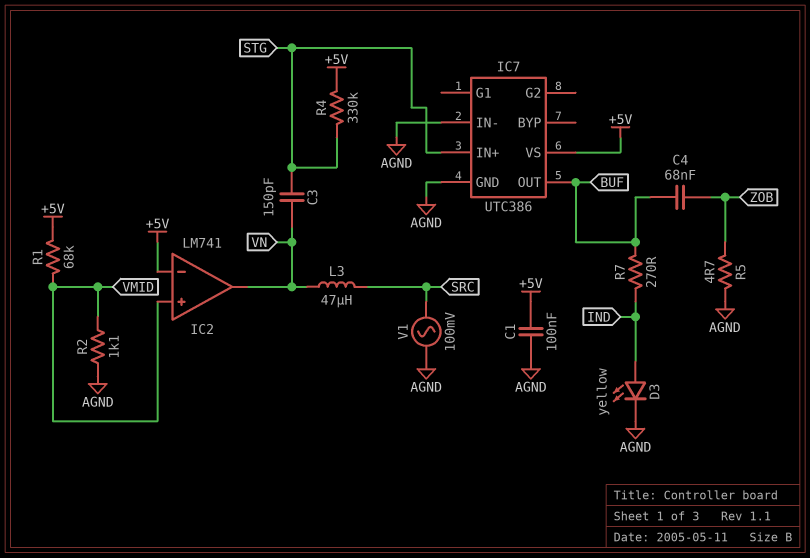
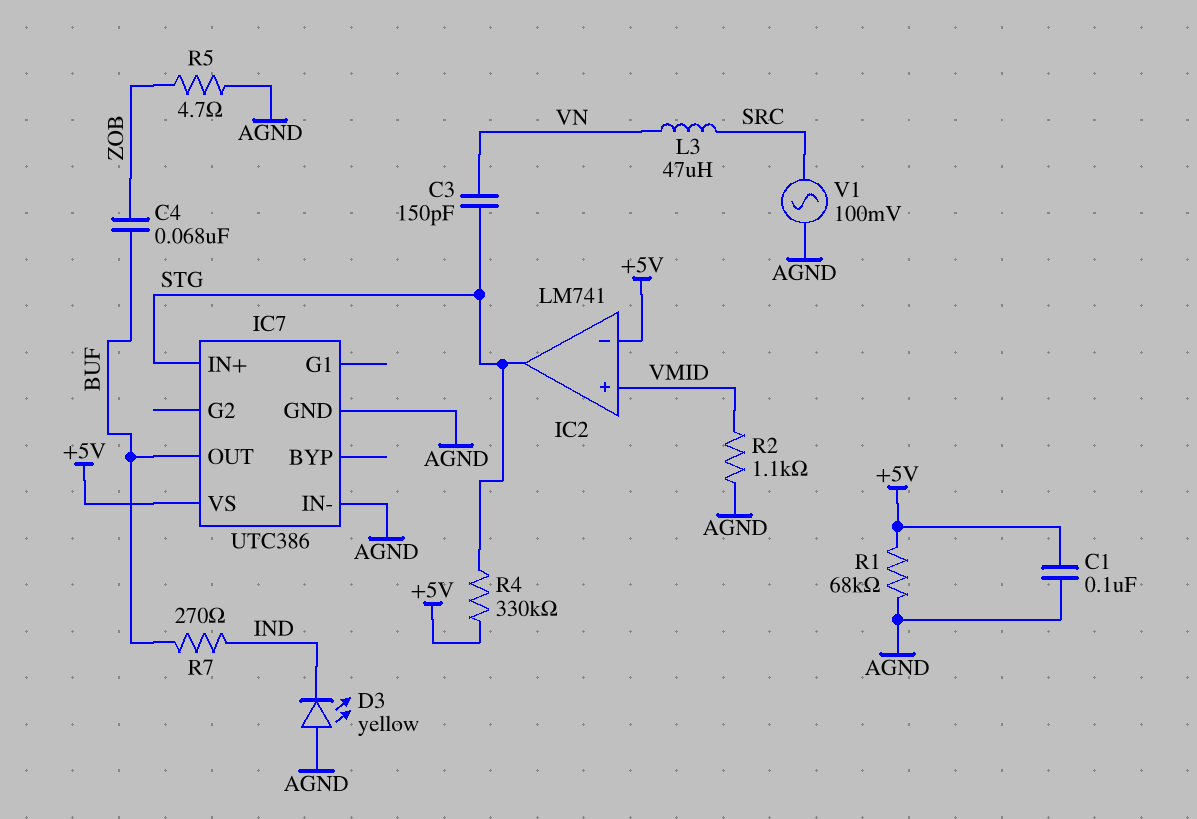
D3: LED yellow (A IND, K AGND) -> LED yellow (A AGND, K IND)
IC2 pin out: VN -> STG
R1: 68k (+5V, VMID) -> 68k (+5V, AGND)

